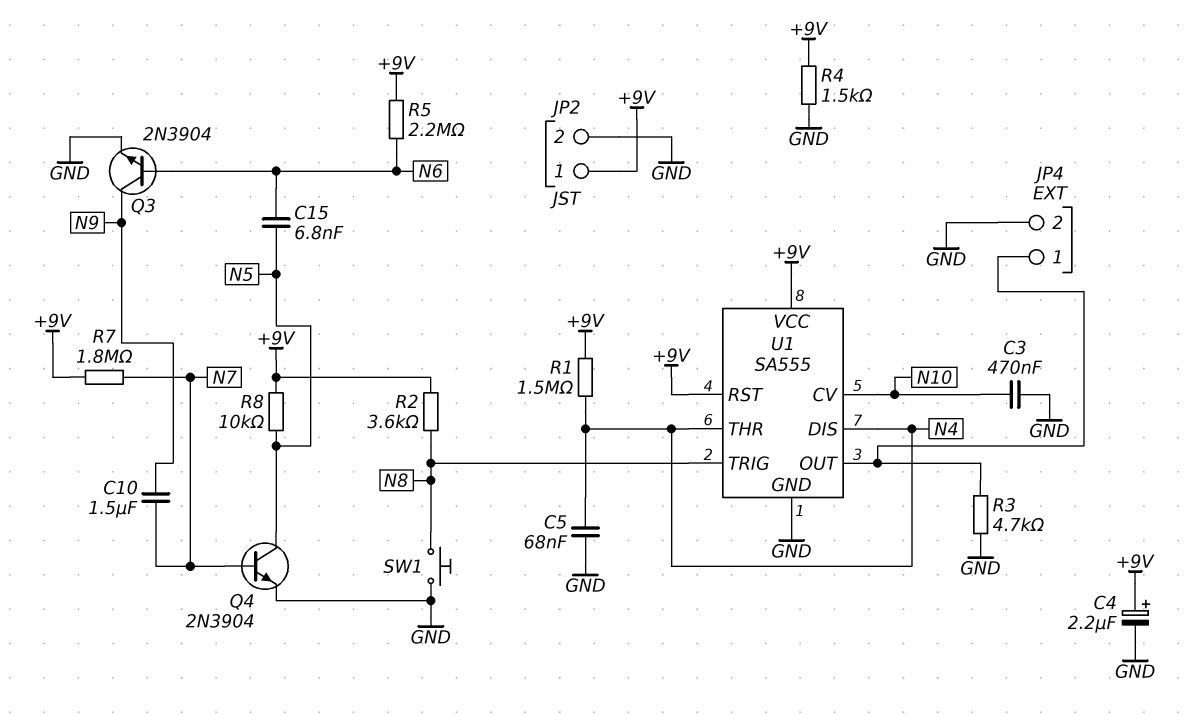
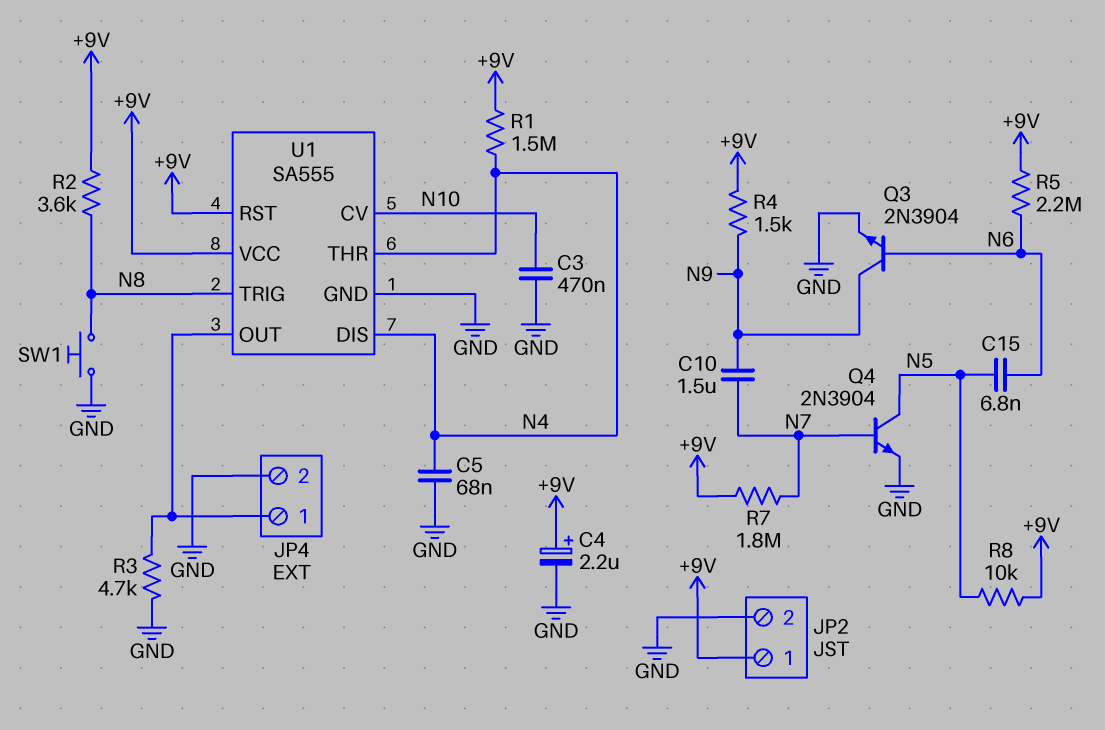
R4: 1.5k (+9V, GND) -> 1.5k (+9V, N9)

